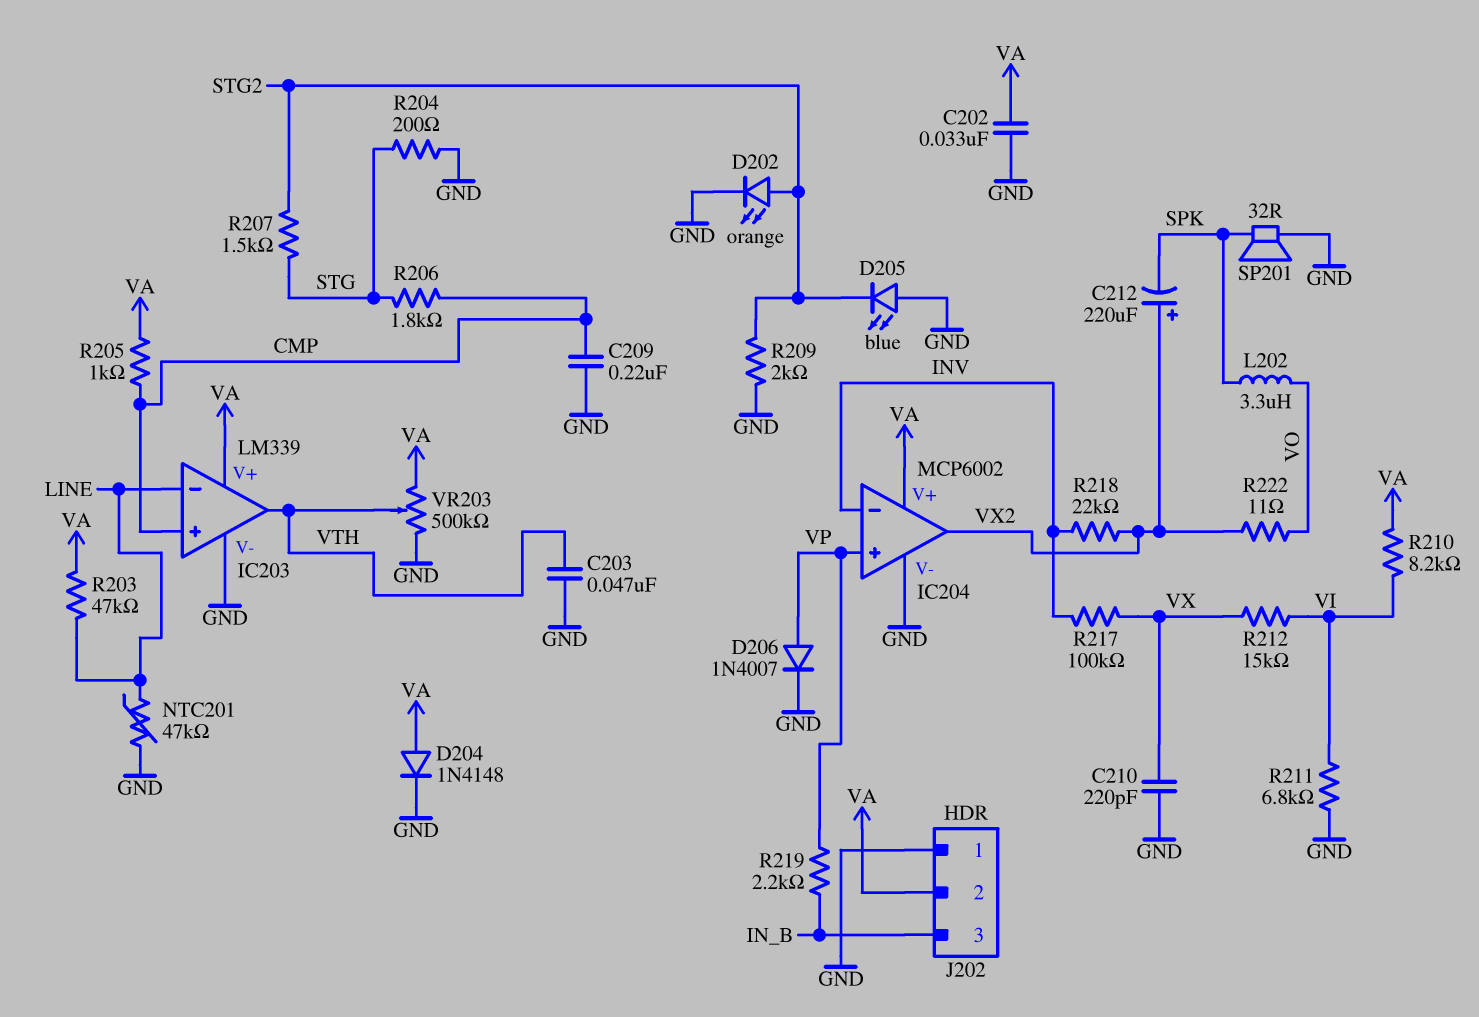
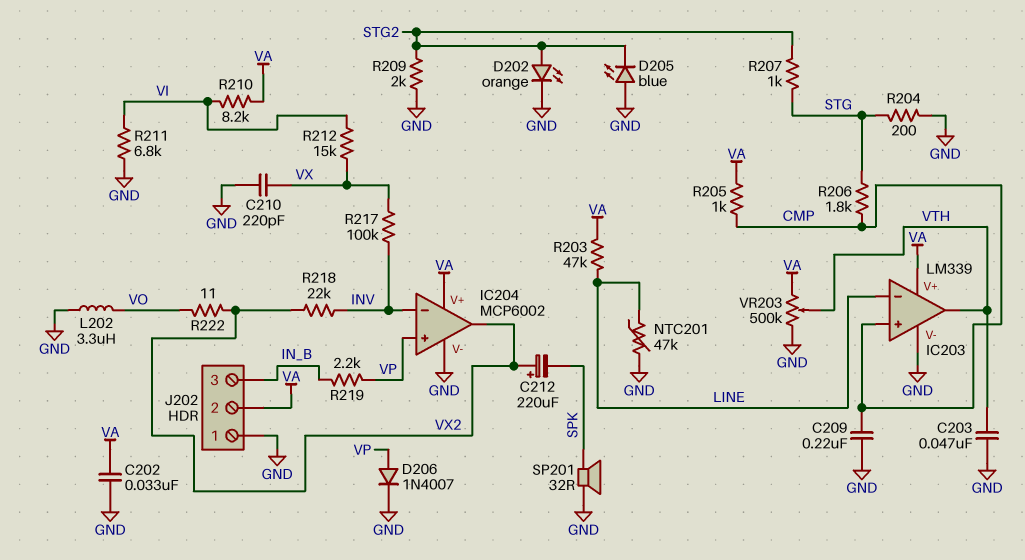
D204: diode 1N4148 (A VA, K GND) -> none
L202: 3.3uH (SPK, VO) -> 3.3uH (GND, VO)
R207: 1.5k (STG, STG2) -> 1k (STG, STG2)

